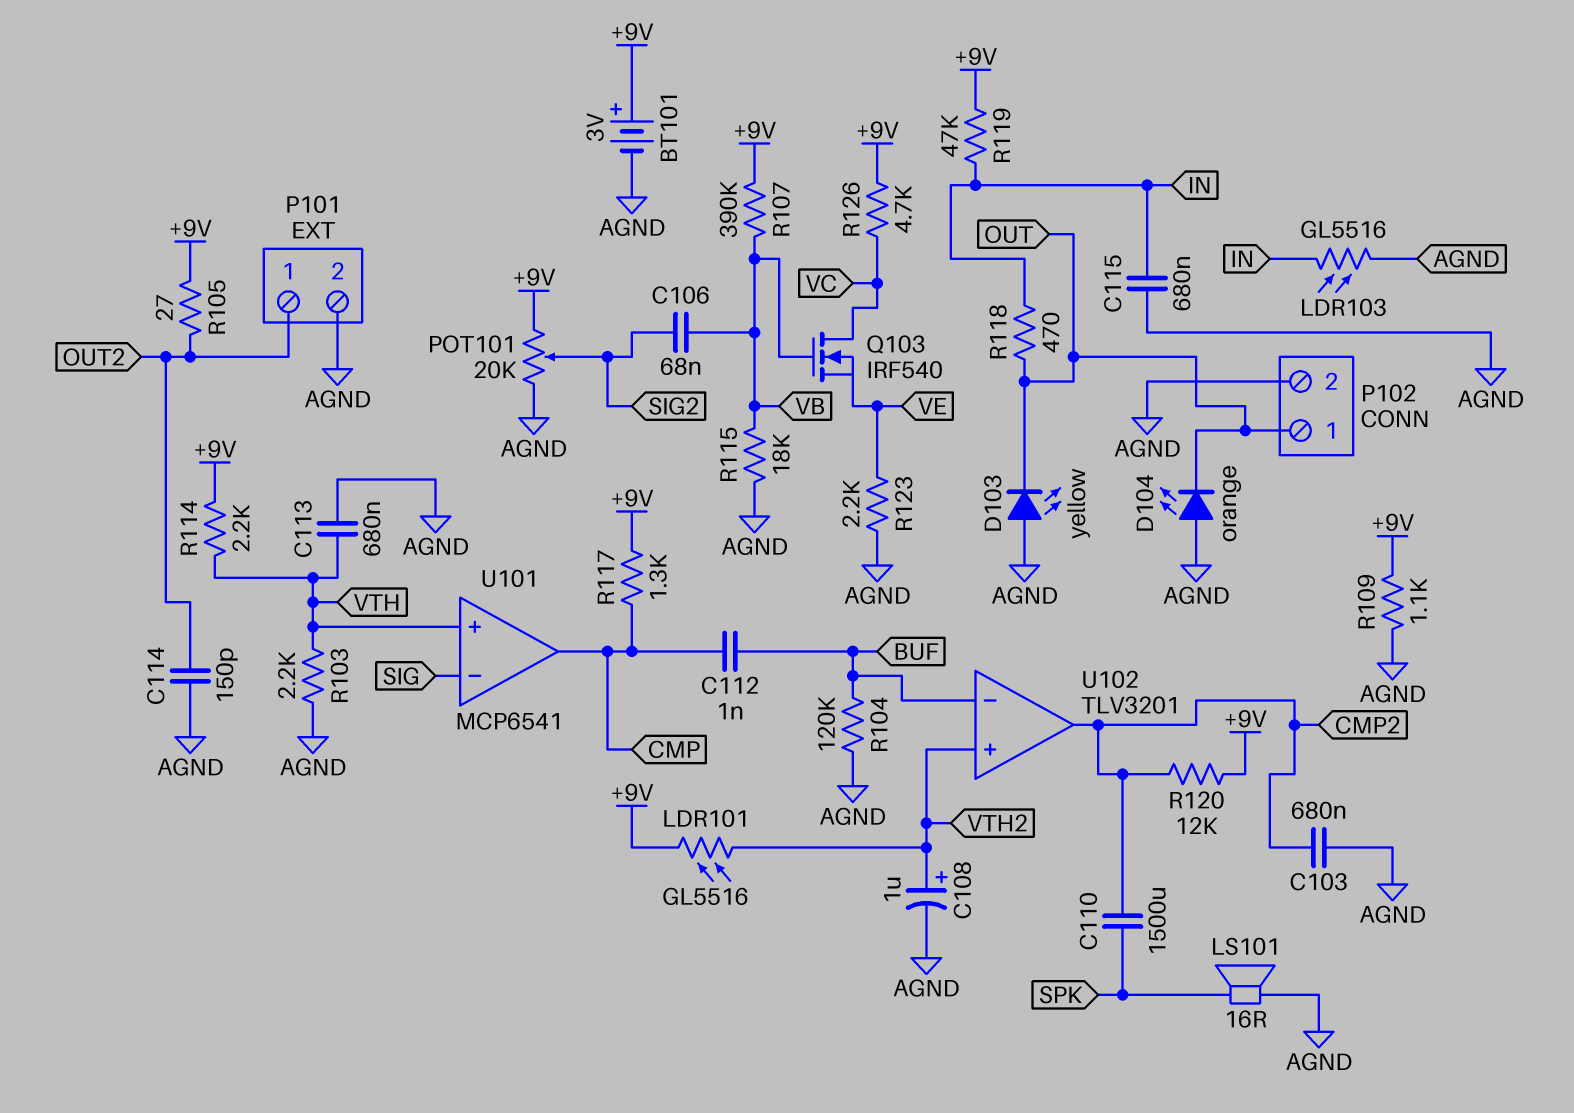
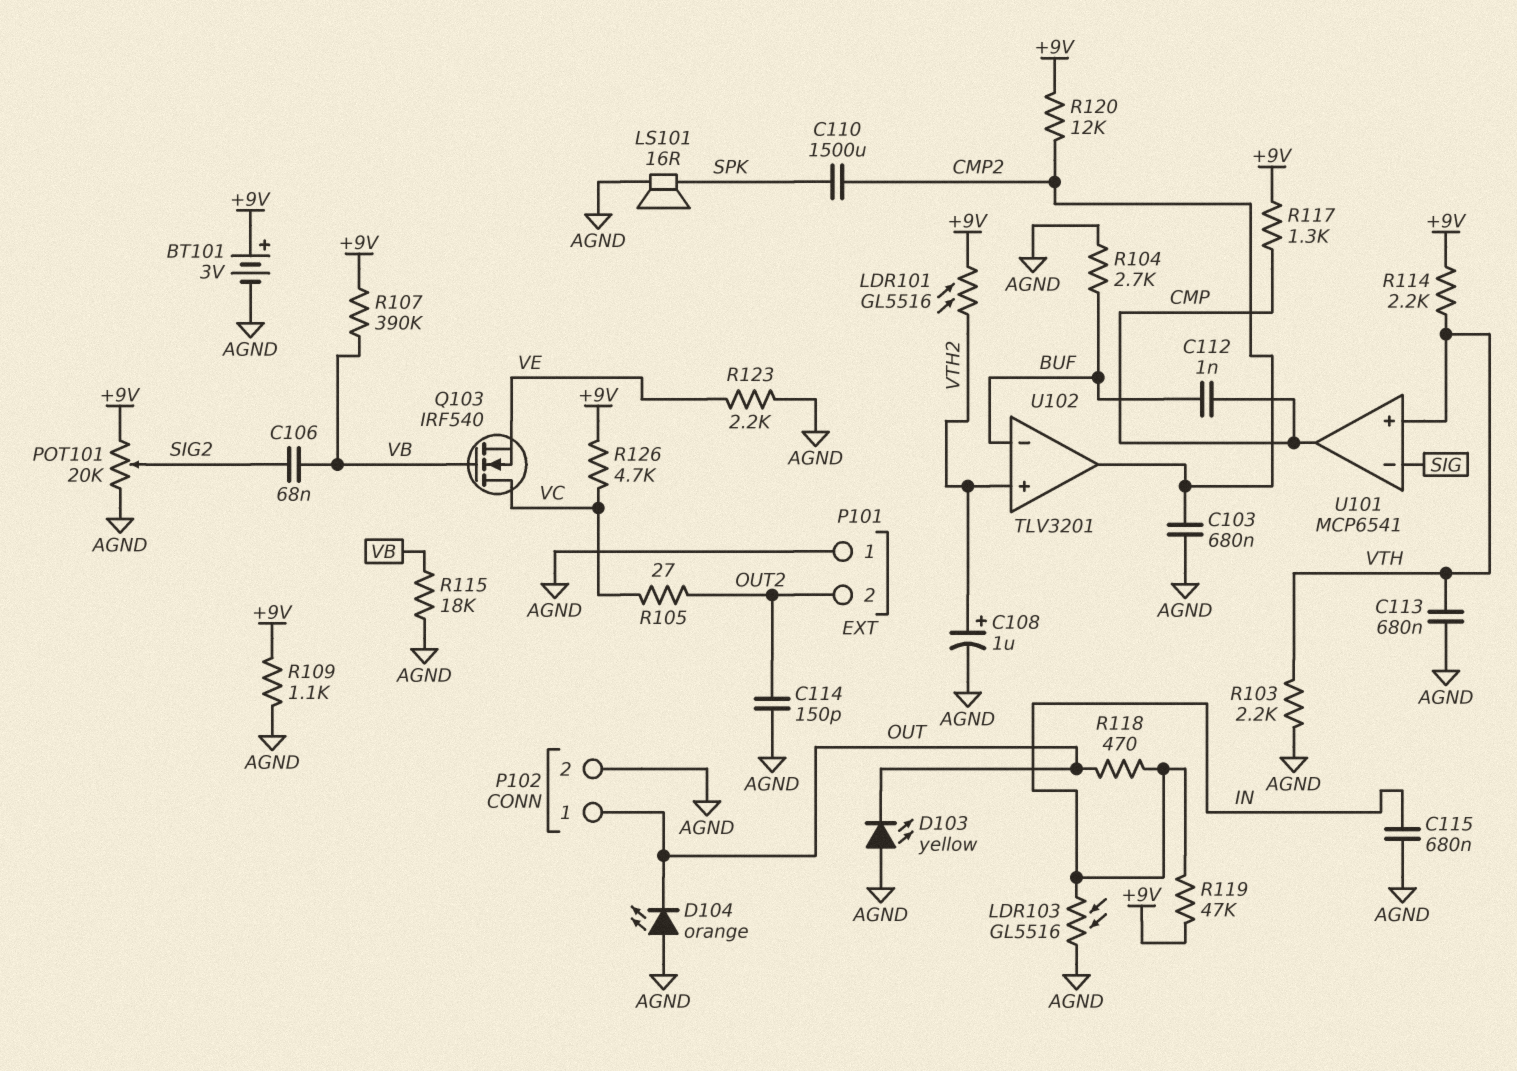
P101 pin 1: OUT2 -> AGND
P101 pin 2: AGND -> OUT2
R104: 120k (AGND, BUF) -> 2.7k (AGND, BUF)
R105: 27 (+9V, OUT2) -> 27 (OUT2, VC)

